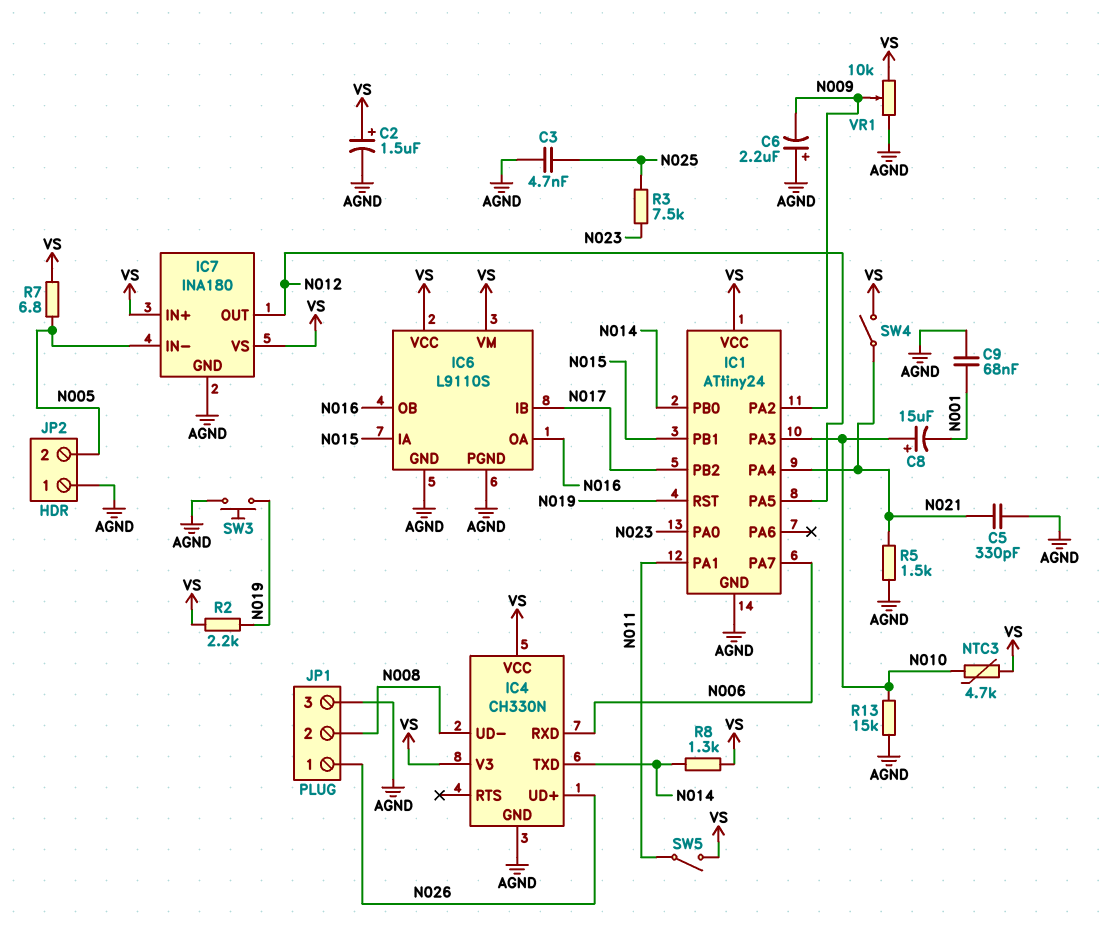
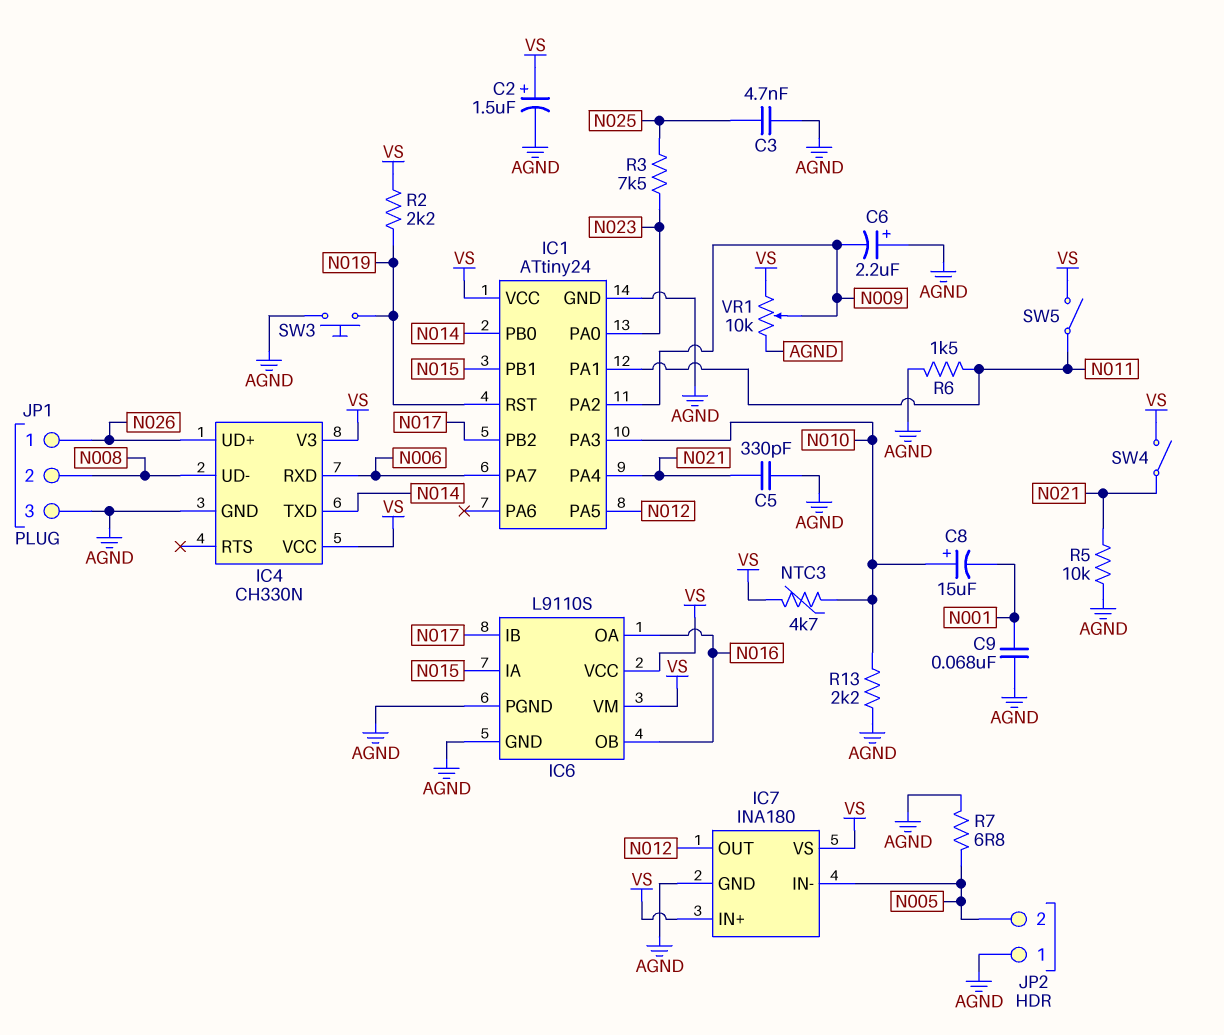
R5: 1.5k (AGND, N021) -> 10k (AGND, N021)
R6: none -> 1.5k (AGND, N011)
R7: 6.8 (N005, VS) -> 6.8 (AGND, N005)
R8: 1.3k (N014, VS) -> none
R13: 15k (AGND, N010) -> 2.2k (AGND, N010)

